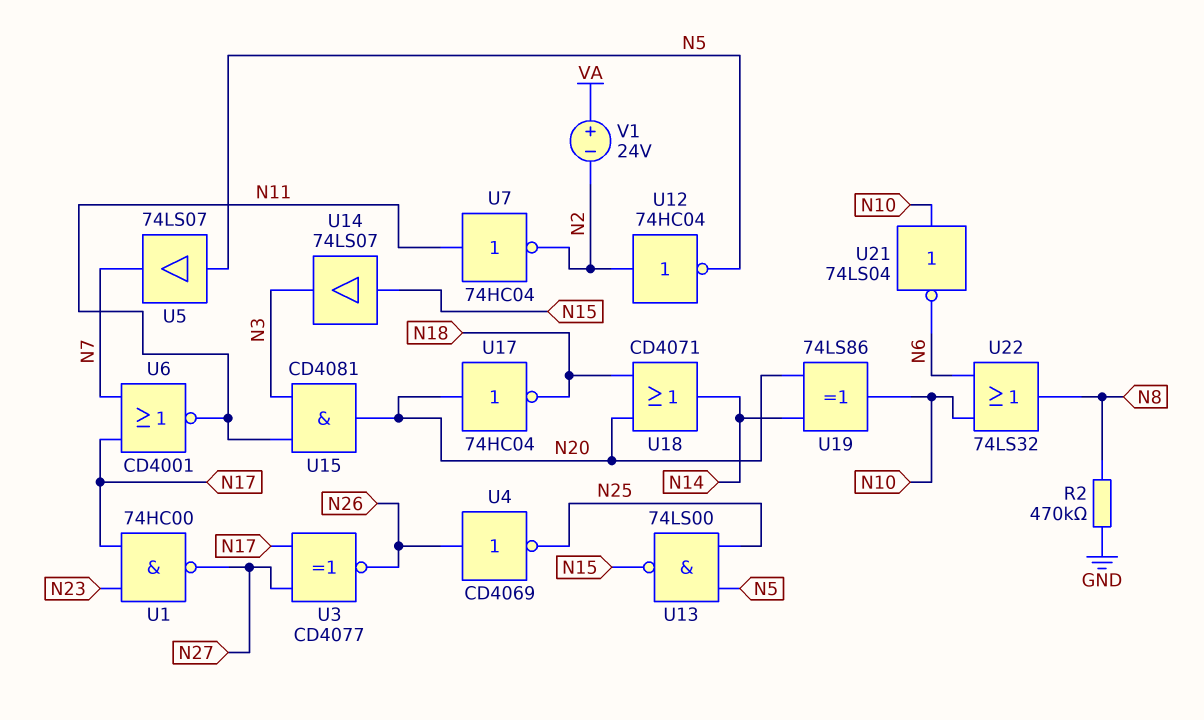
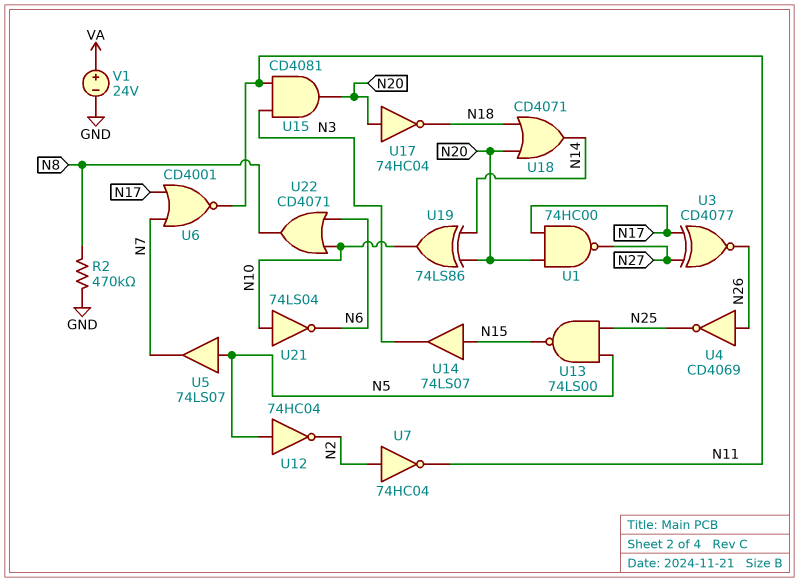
U1: NAND 74HC00 (in N17, in N23, out N27) -> NAND 74HC00 (in N17, in N20, out N27)
U7: NOT 74HC04 (in N11, out N2) -> NOT 74HC04 (in N2, out N11)
U12: NOT 74HC04 (in N2, out N5) -> NOT 74HC04 (in N5, out N2)
U22: OR 74LS32 (in N6, in N10, out N8) -> OR CD4071 (in N6, in N10, out N8)
V1: 24V (plus VA, minus N2) -> 24V (plus VA, minus GND)

